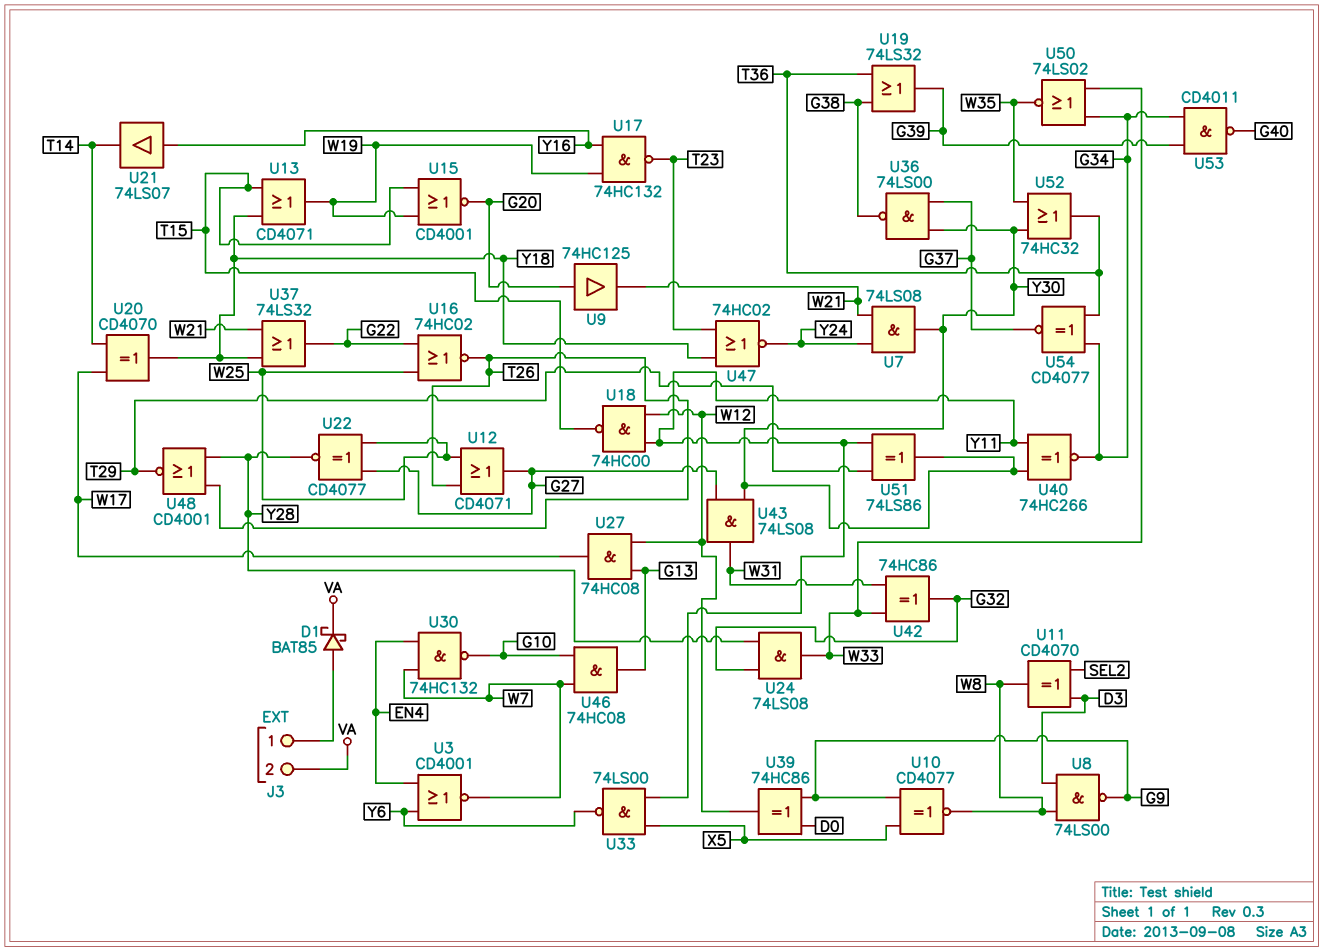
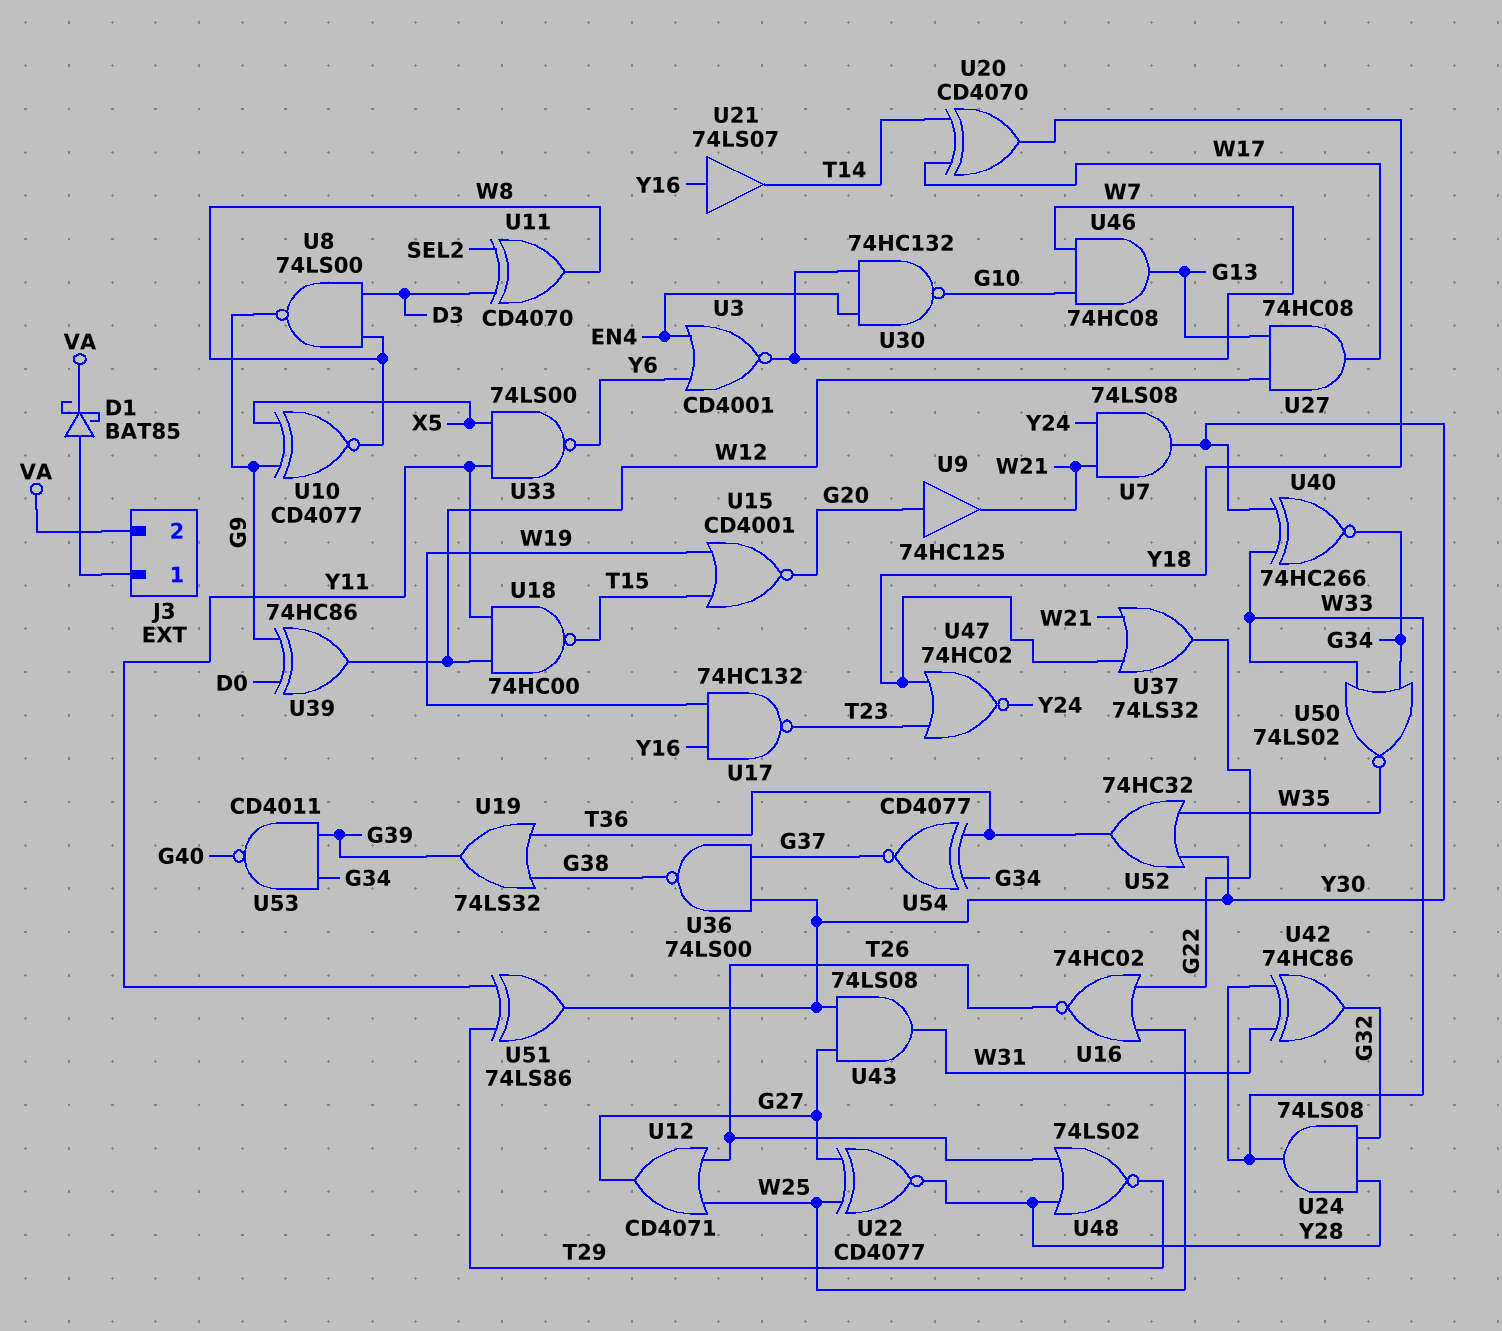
U13: OR CD4071 (in T15, in Y18, out W19) -> none
U40: XNOR 74HC266 (in Y11, in Y30, out G34) -> XNOR 74HC266 (in W33, in Y30, out G34)
U48: NOR CD4001 (in T26, in Y28, out T29) -> NOR 74LS02 (in T26, in Y28, out T29)

